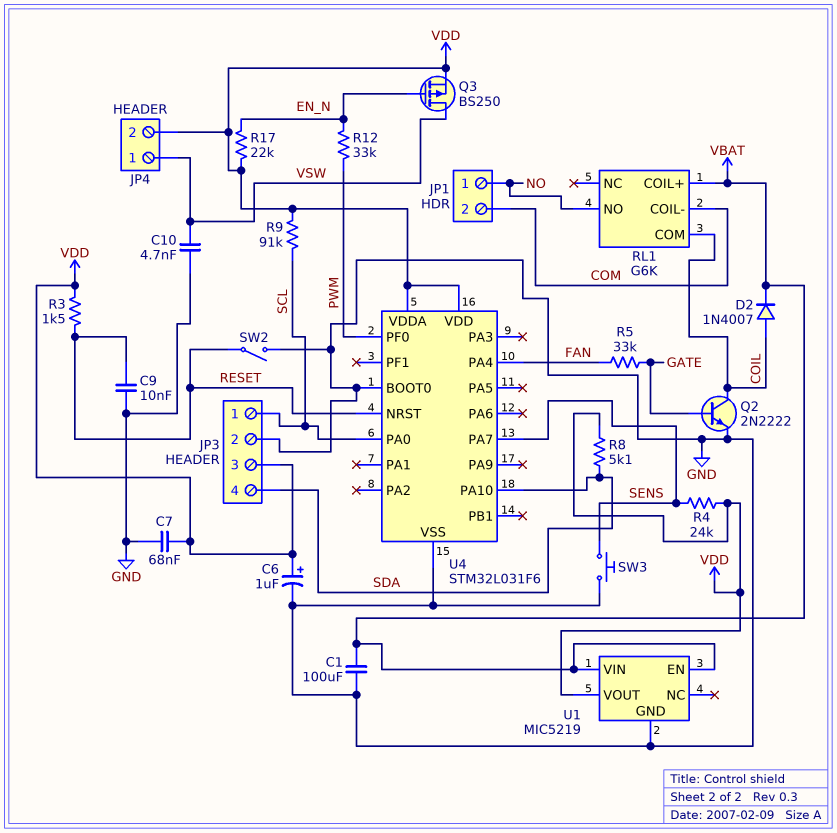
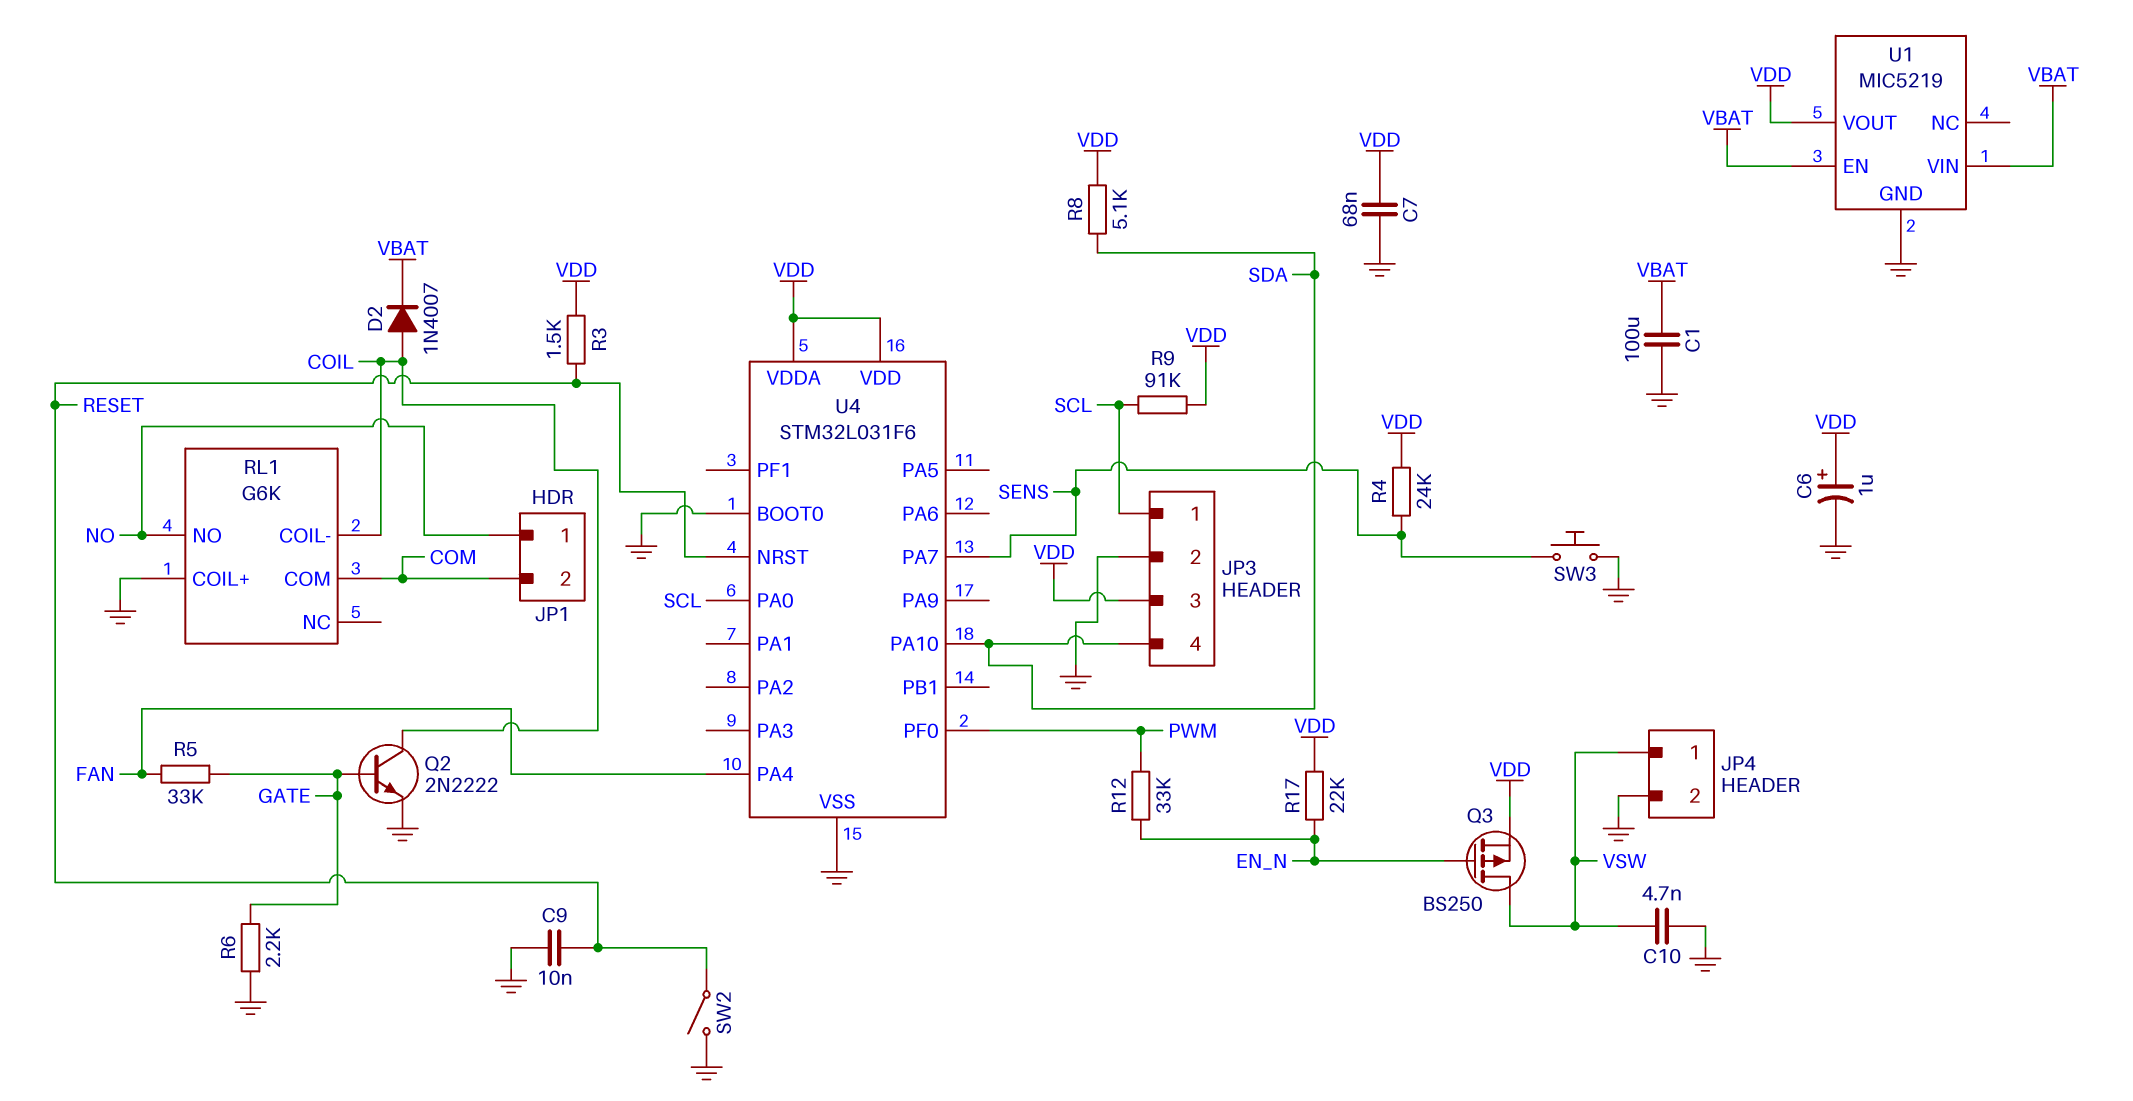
JP4 pin 2: VDD -> GND
R6: none -> 2.2k (GATE, GND)
RL1 pin COIL+: VBAT -> GND
RL1 pin COIL-: COM -> COIL
RL1 pin COM: COIL -> COM

